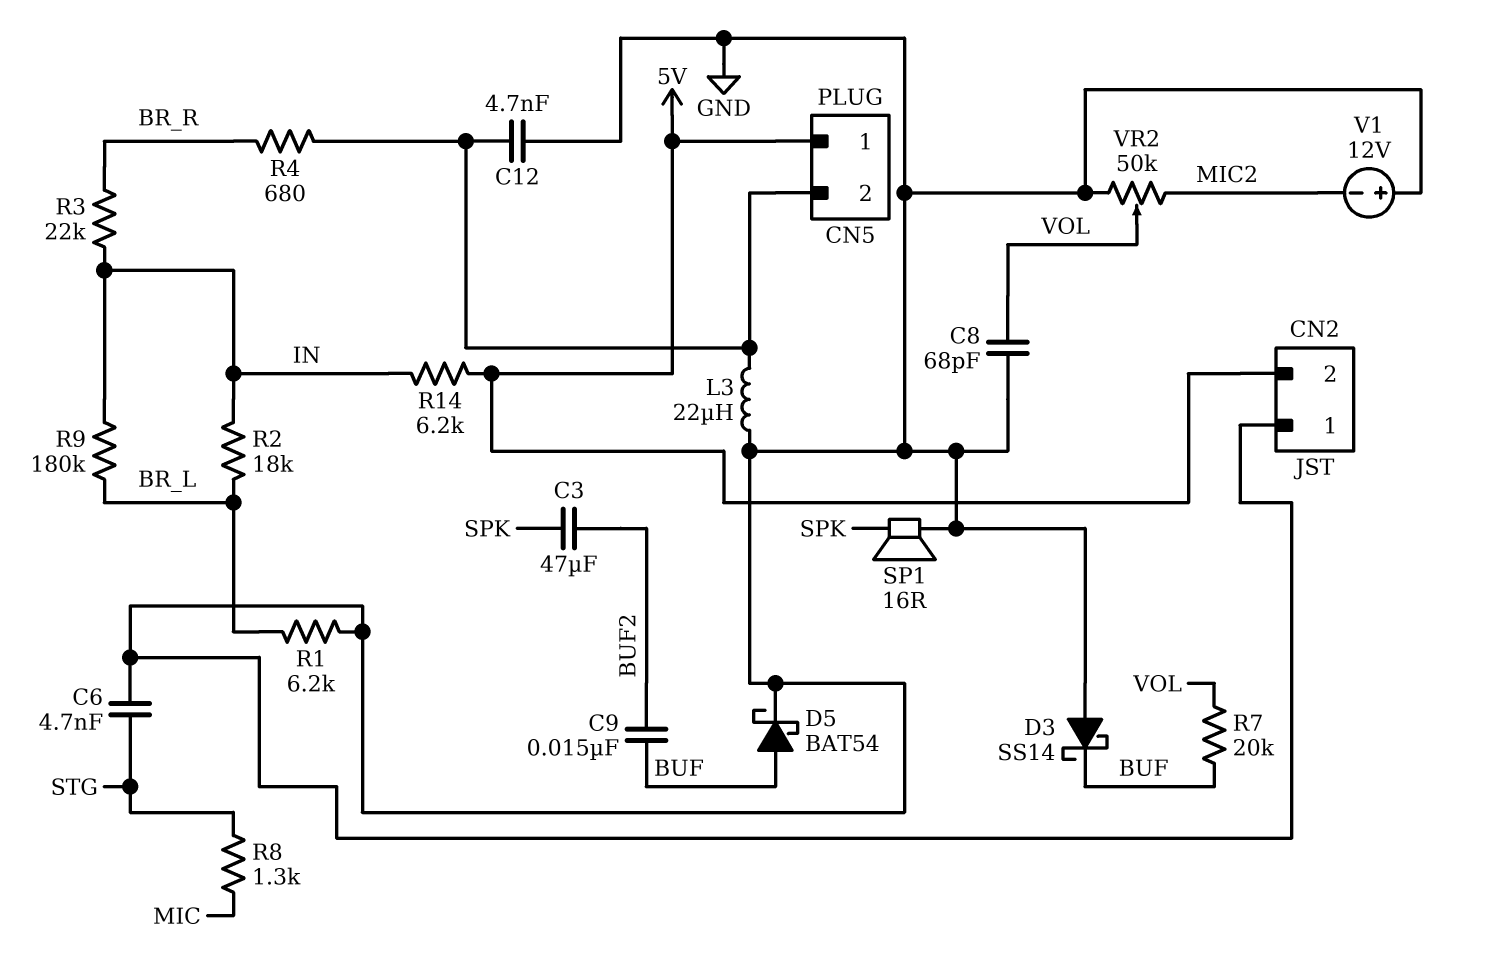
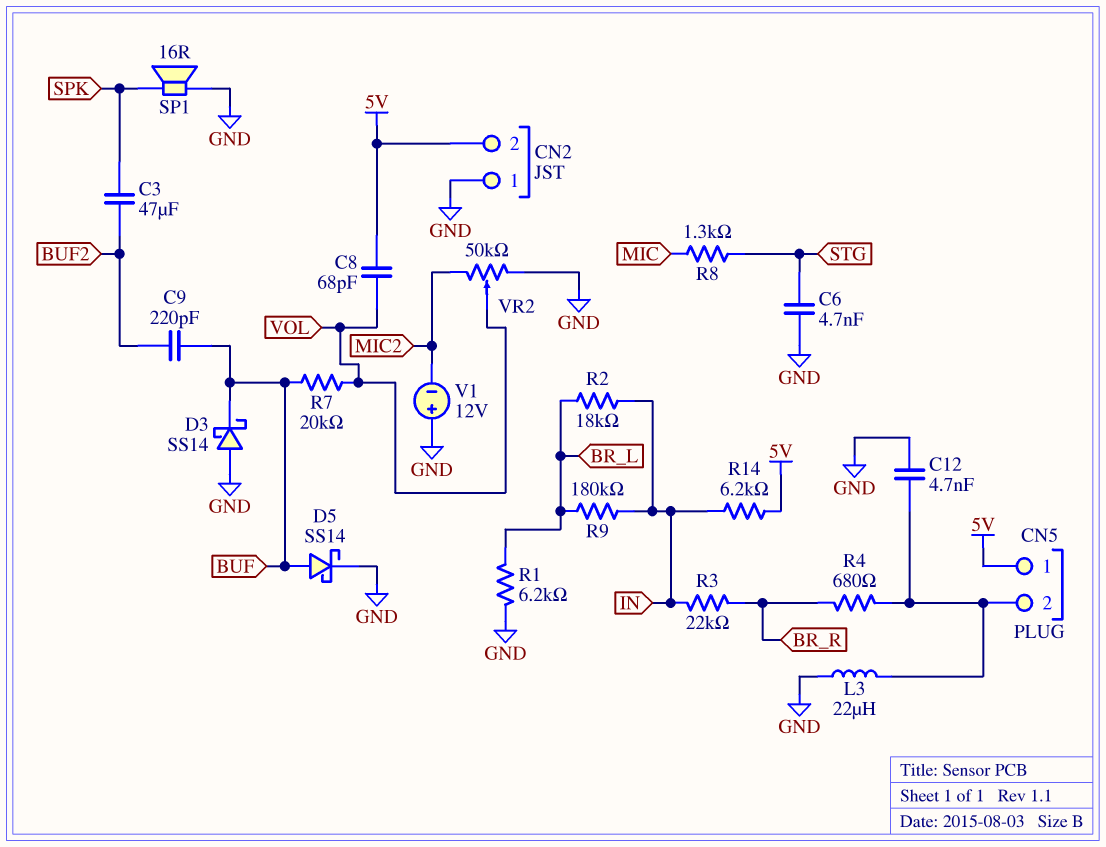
C8: 68pF (GND, VOL) -> 68pF (5V, VOL)
C9: 15nF (BUF, BUF2) -> 220pF (BUF, BUF2)
D5: schottky BAT54 (A BUF, K GND) -> schottky SS14 (A BUF, K GND)

